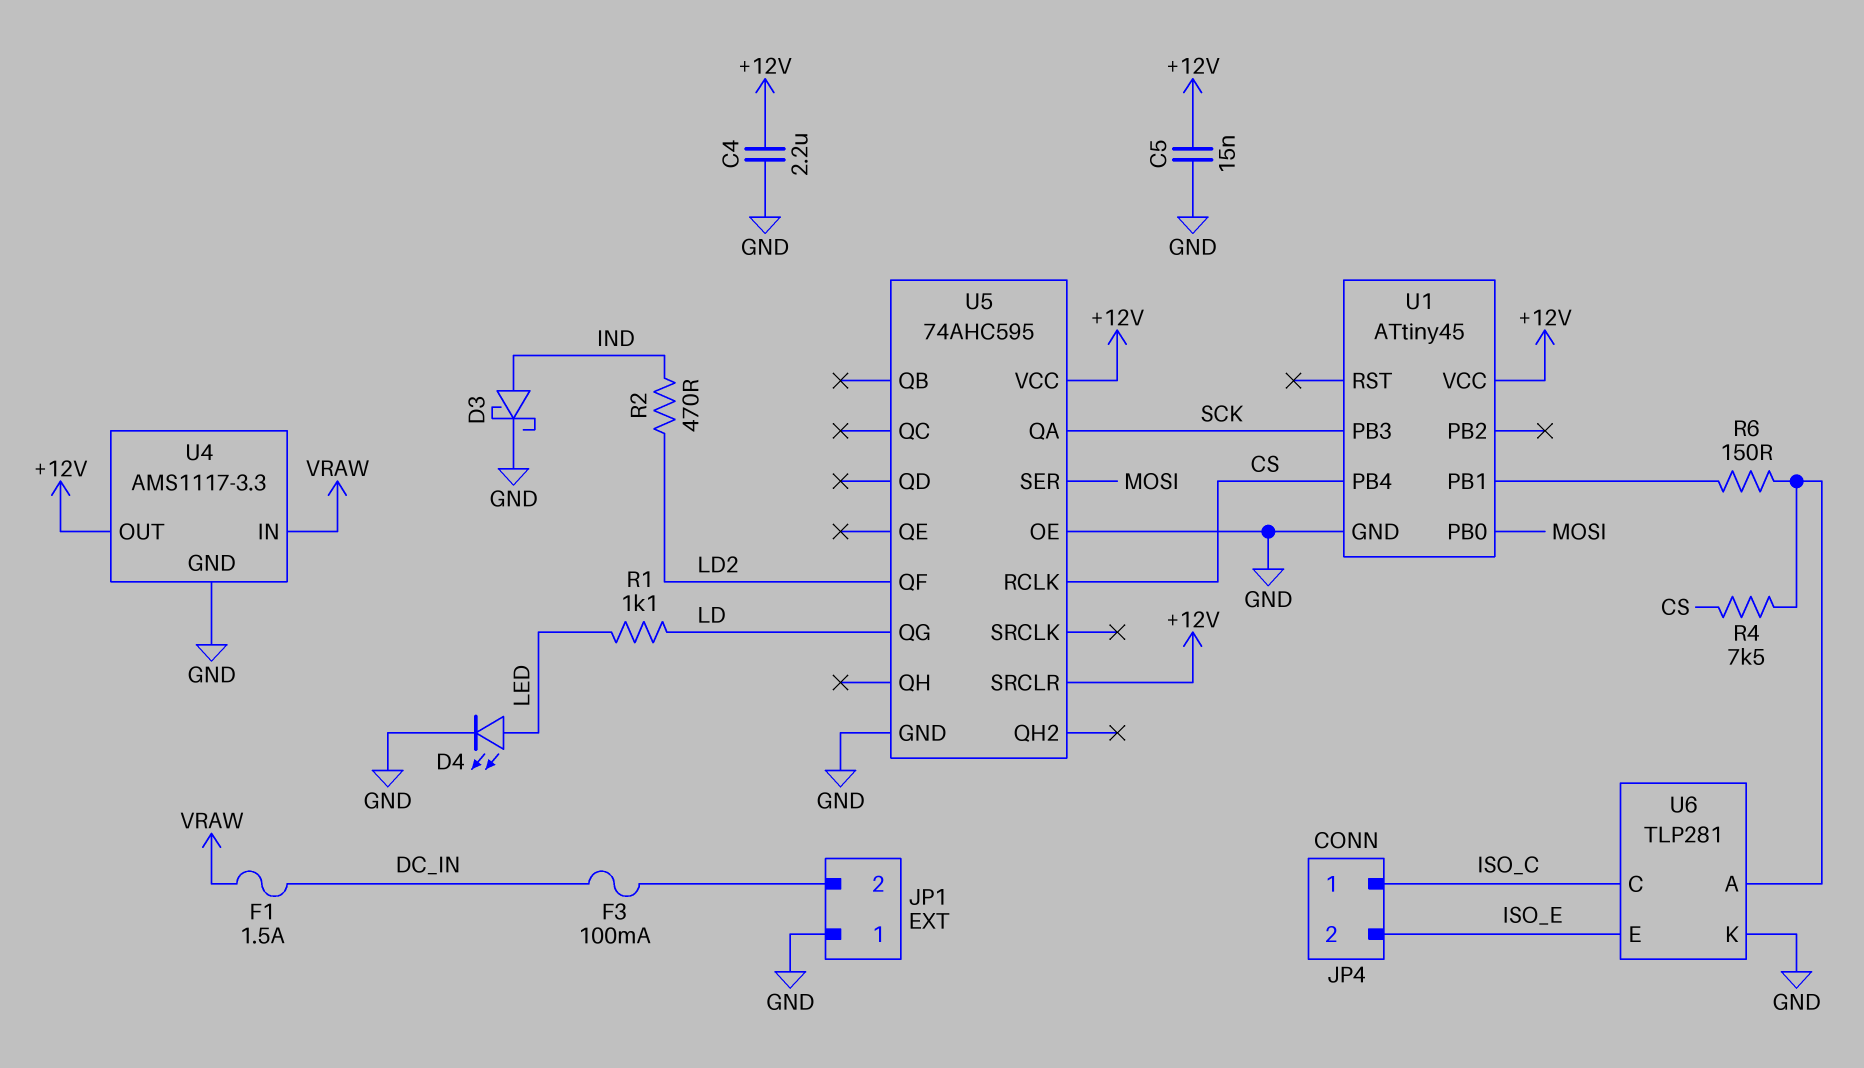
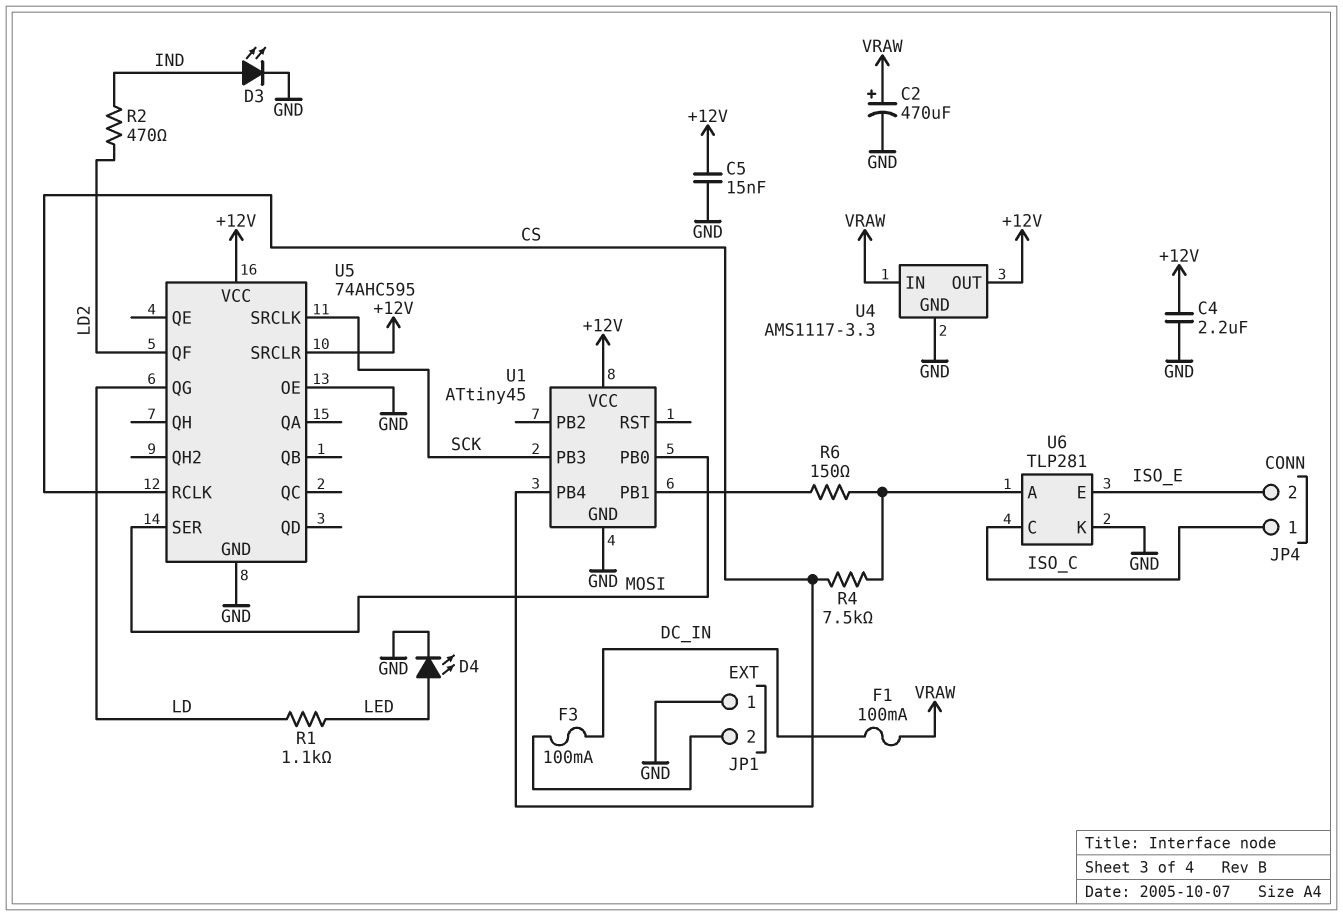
C2: none -> 470uF (plus VRAW, minus GND)
D3: schottky (A IND, K GND) -> LED (A IND, K GND)
F1: 1.5A (DC_IN, VRAW) -> 100mA (DC_IN, VRAW)
U5 pin QA: SCK -> none
U5 pin SRCLK: none -> SCK

